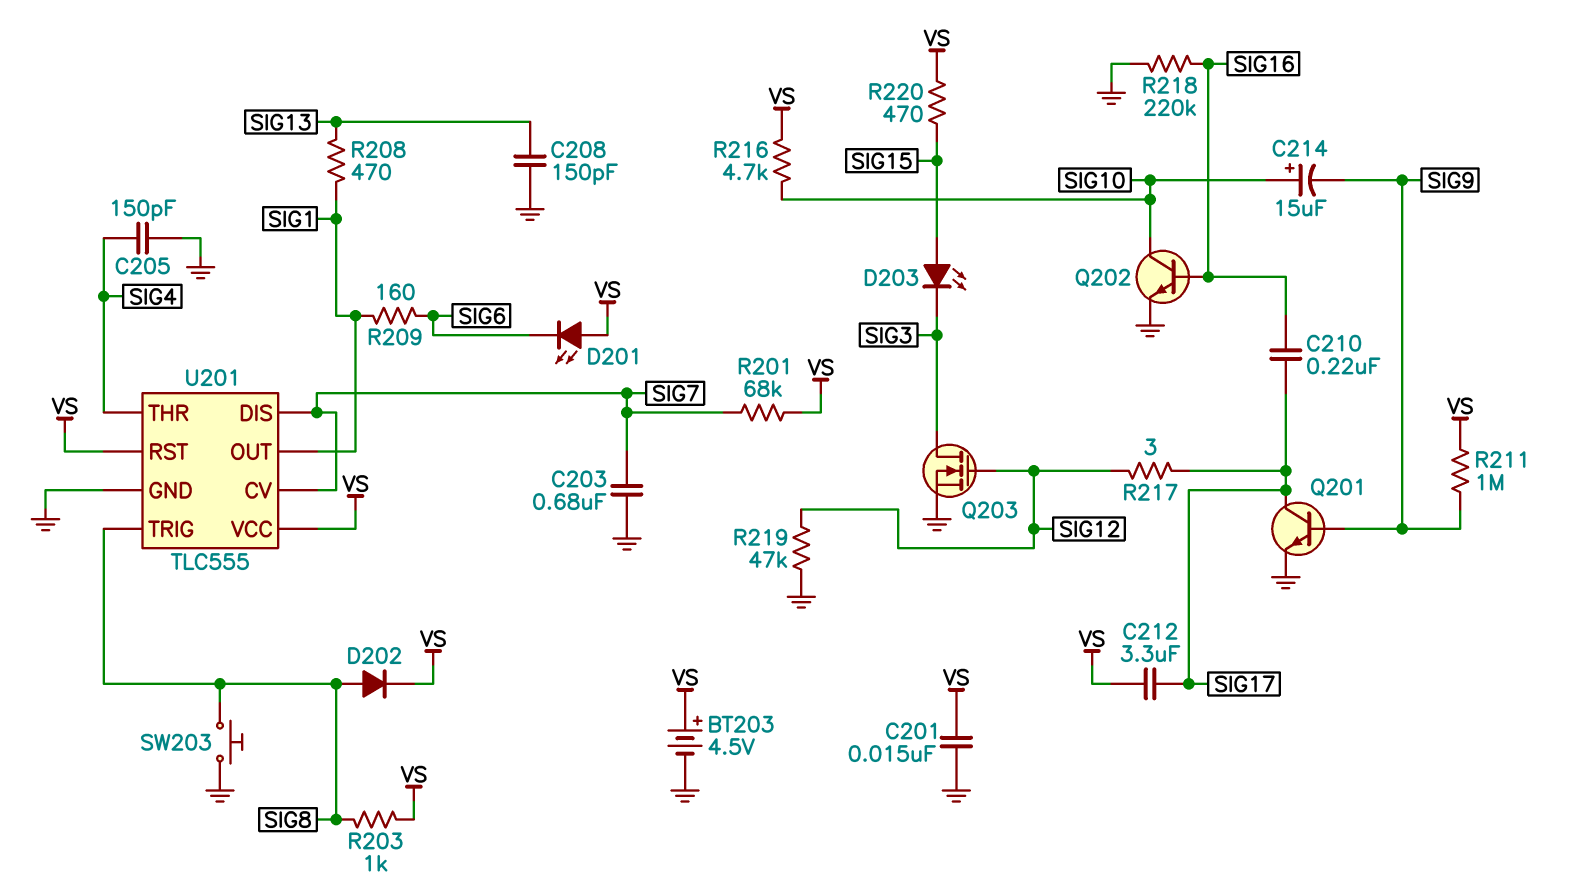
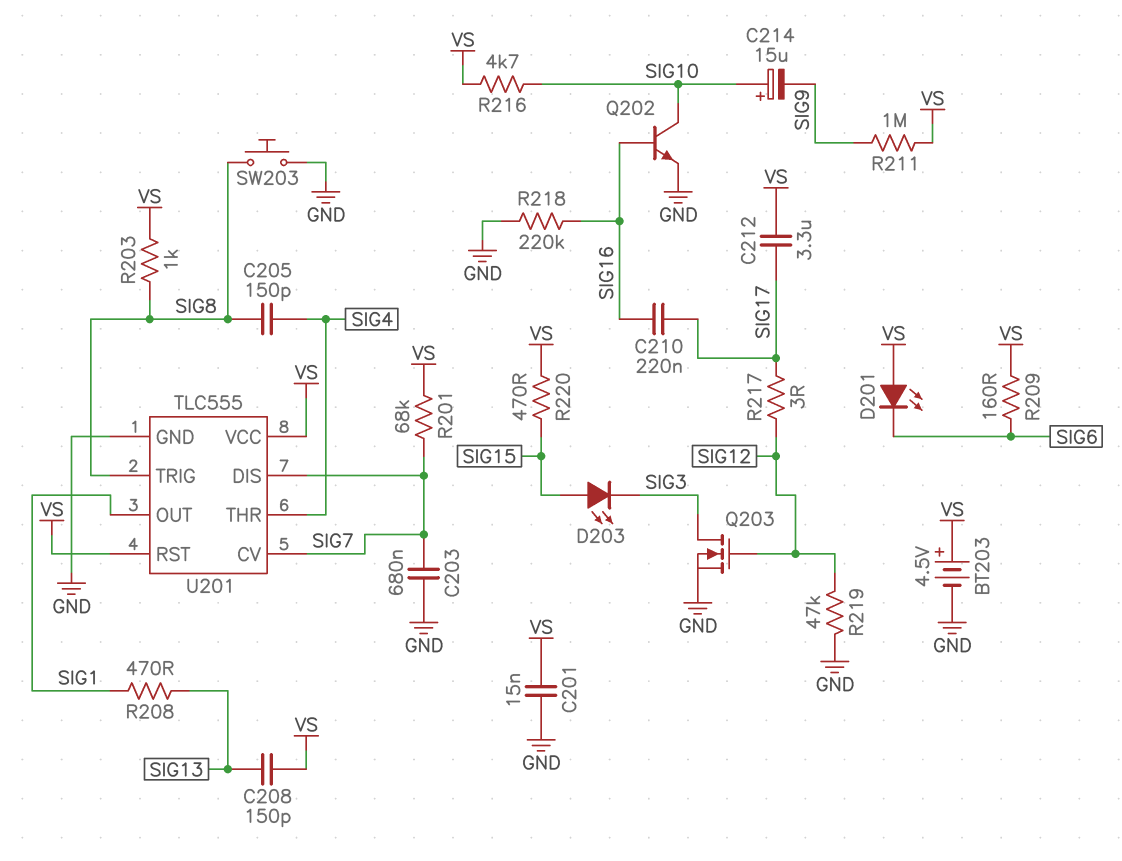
C205: 150pF (GND, SIG4) -> 150pF (SIG4, SIG8)
C208: 150pF (GND, SIG13) -> 150pF (SIG13, VS)
D202: diode (A SIG8, K VS) -> none
Q201: NPN (B SIG9, C SIG17, E GND) -> none
R209: 160 (SIG1, SIG6) -> 160 (SIG6, VS)

